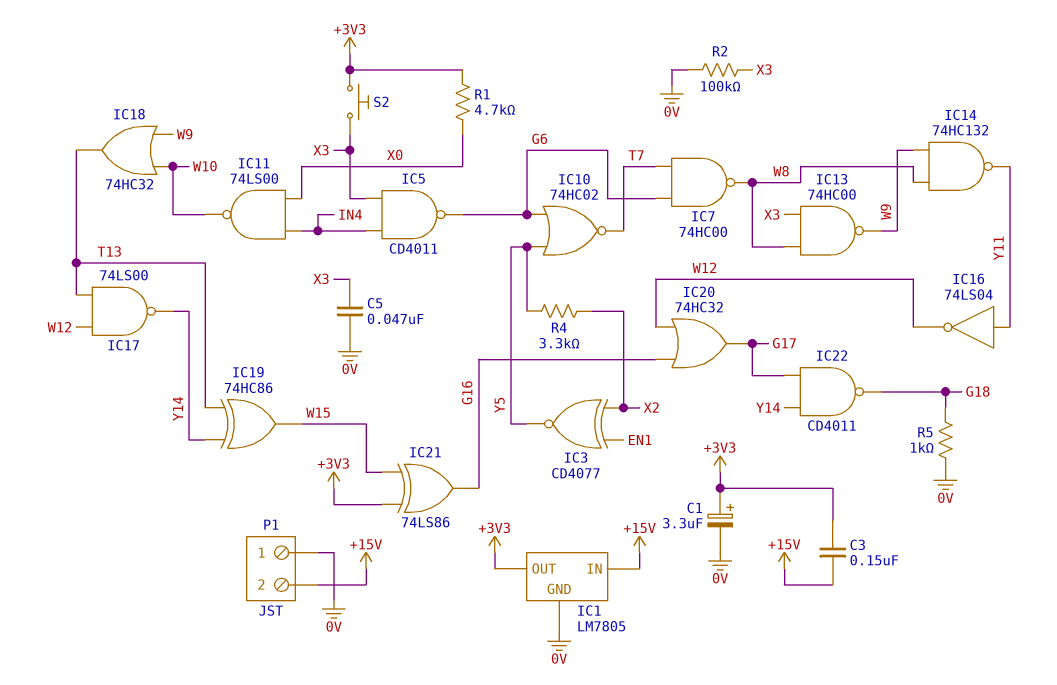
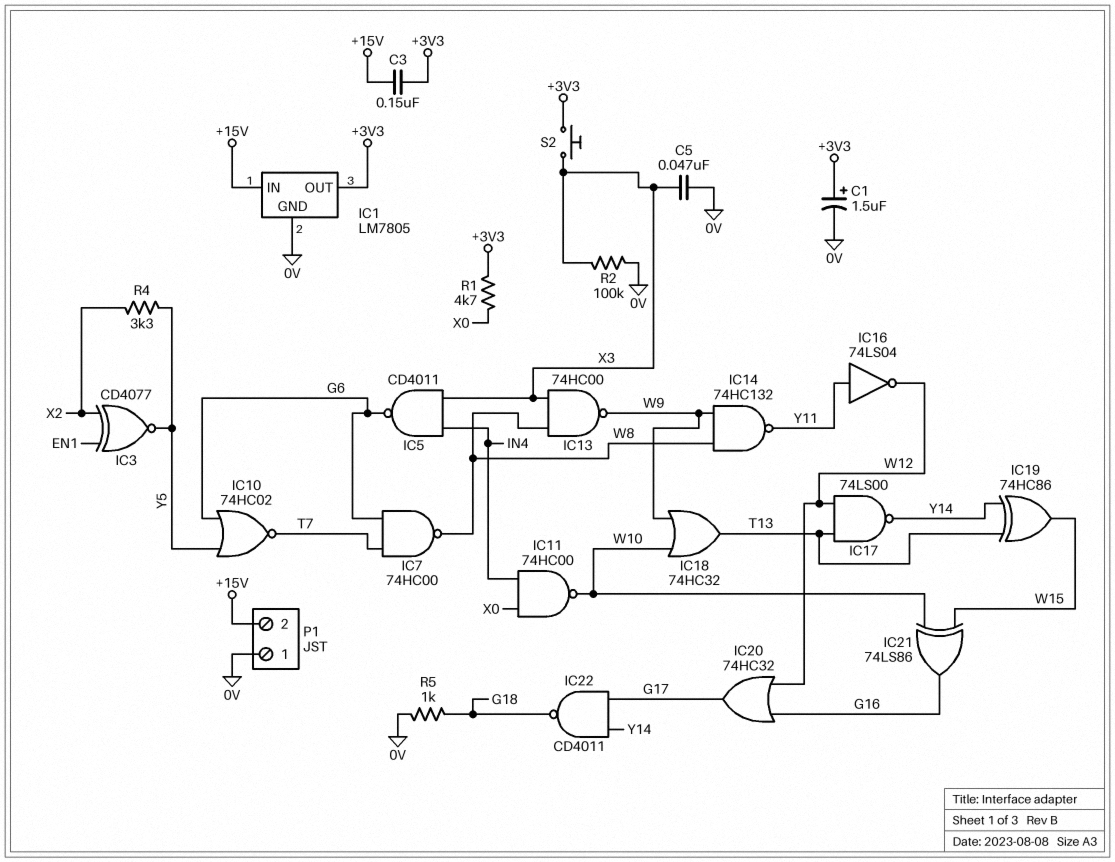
C1: 3.3uF (plus +3V3, minus 0V) -> 1.5uF (plus +3V3, minus 0V)
IC11: NAND 74LS00 (in IN4, in X0, out W10) -> NAND 74HC00 (in IN4, in X0, out W10)
IC21: XOR 74LS86 (in +3V3, in W15, out G16) -> XOR 74LS86 (in W10, in W15, out G16)

